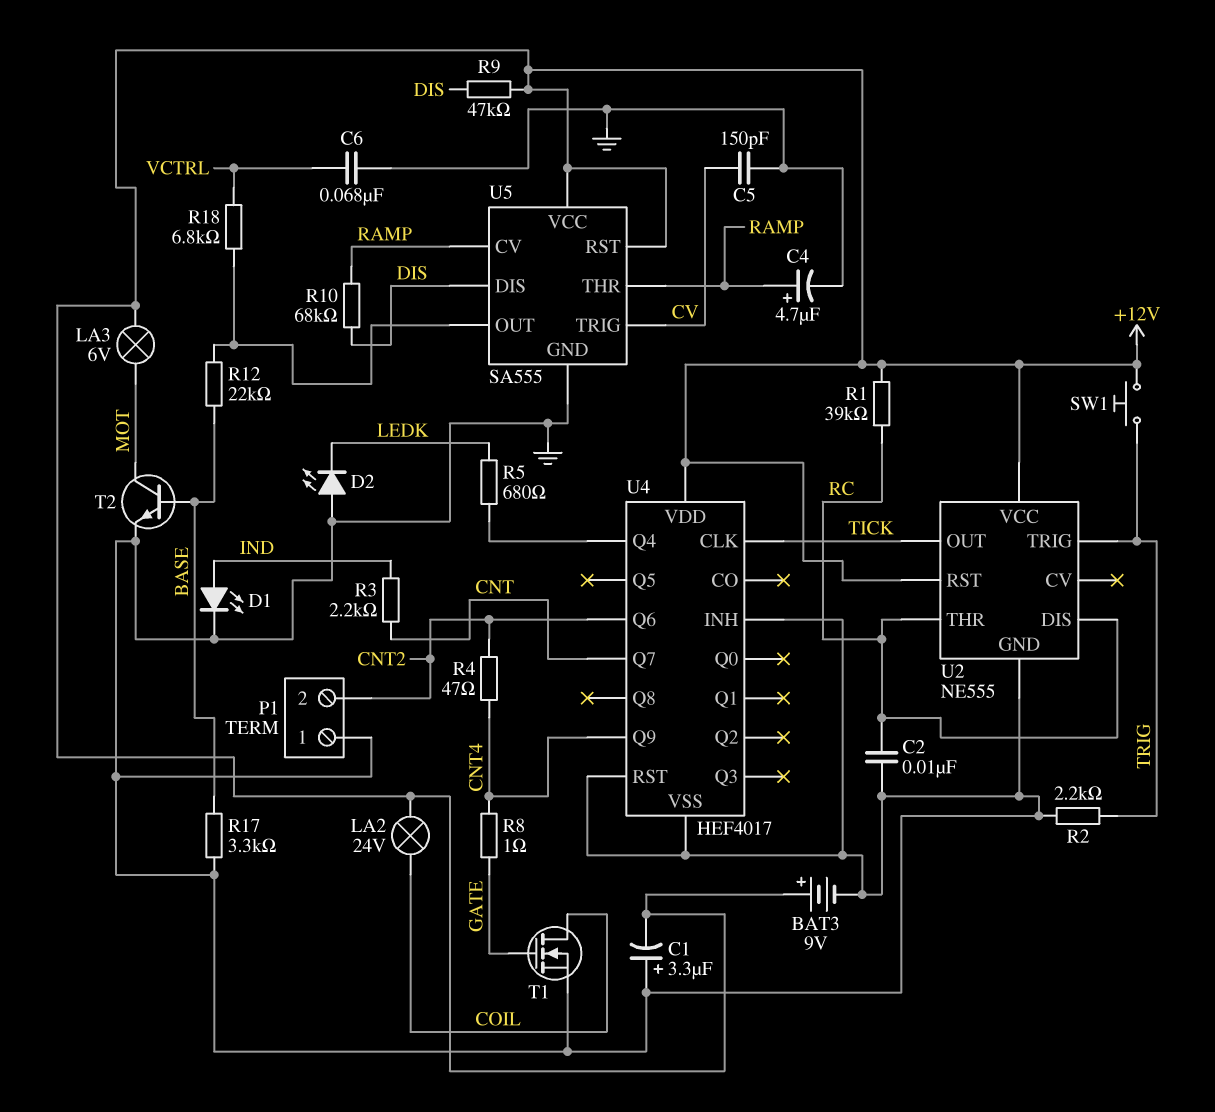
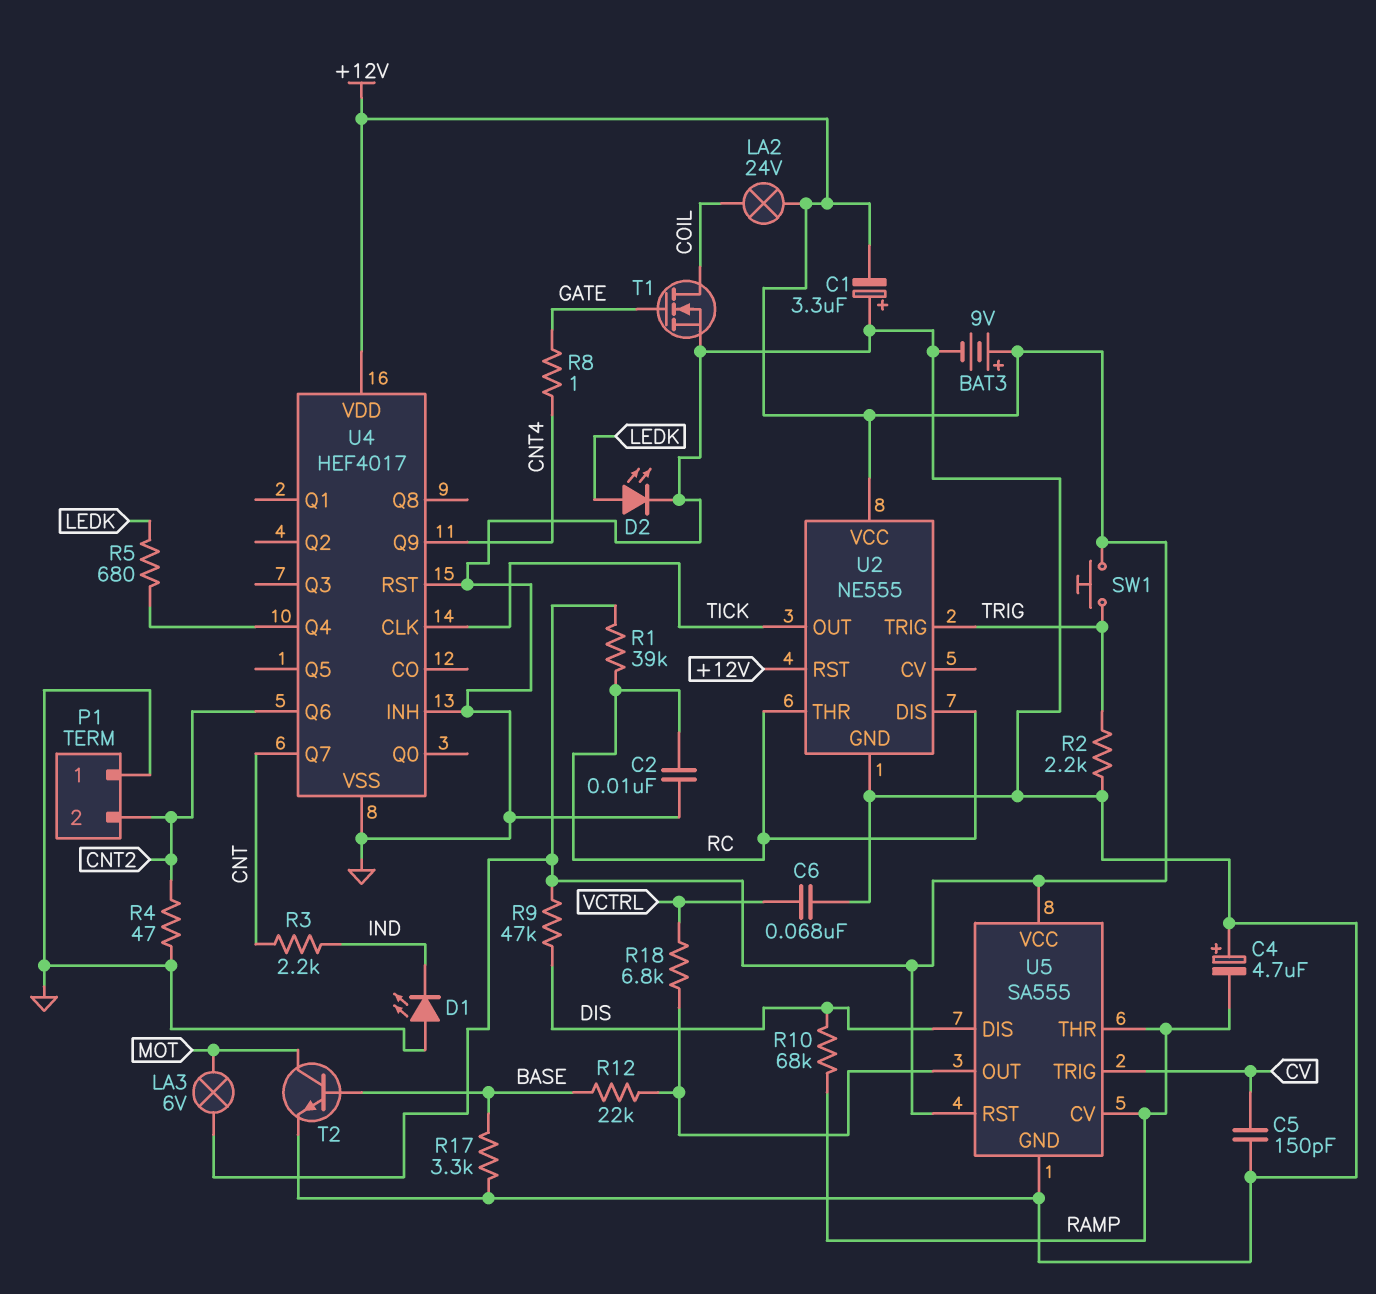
C4: 4.7uF (plus RAMP, minus GND) -> 4.7uF (plus GND, minus RAMP)
D1: LED (A IND, K GND) -> LED (A GND, K IND)
D2: LED (A GND, K LEDK) -> LED (A LEDK, K GND)
R4: 47 (CNT2, CNT4) -> 47 (CNT2, GND)

